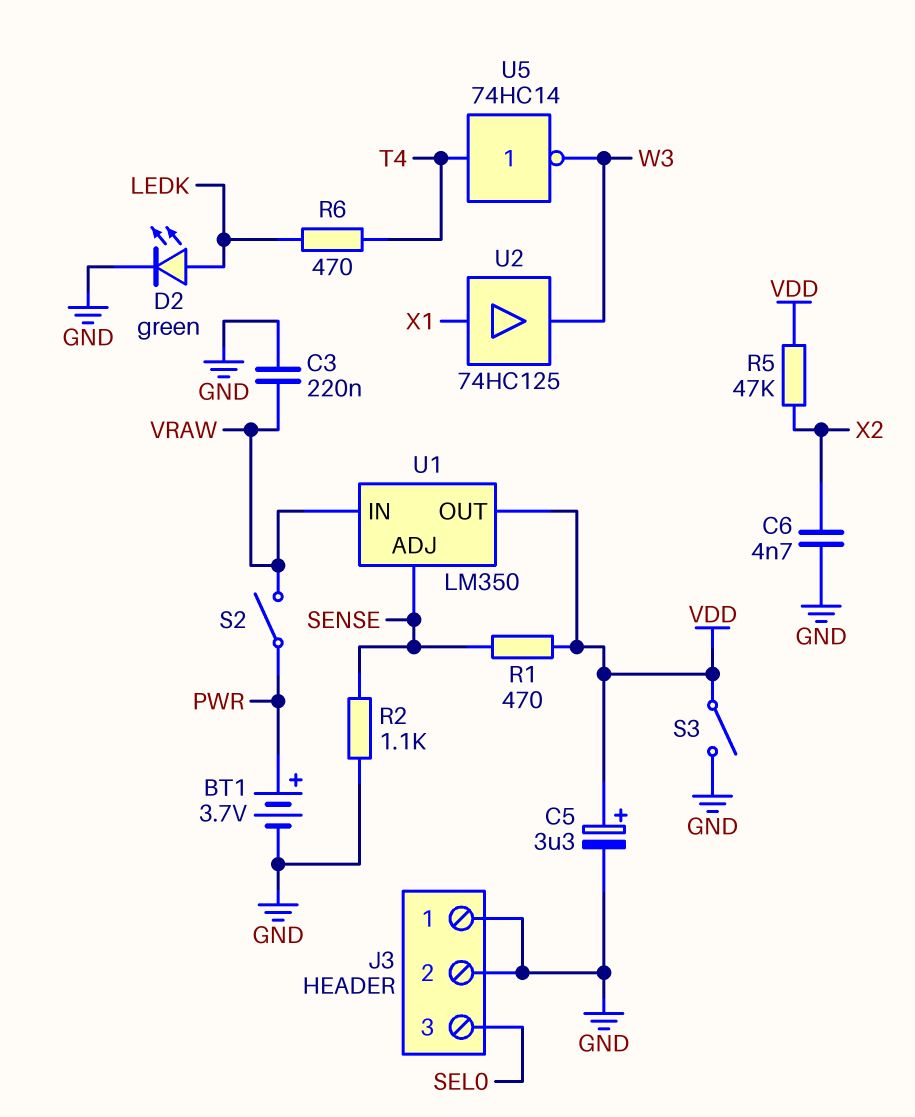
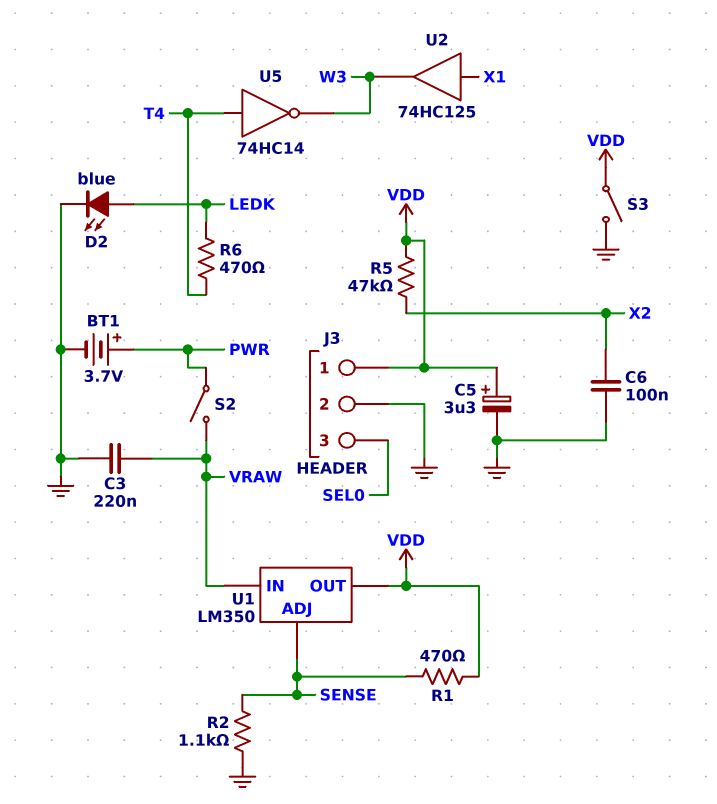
C6: 4.7nF (GND, X2) -> 100nF (GND, X2)
D2: LED green (A LEDK, K GND) -> LED blue (A LEDK, K GND)
J3 pin 1: GND -> VDD

